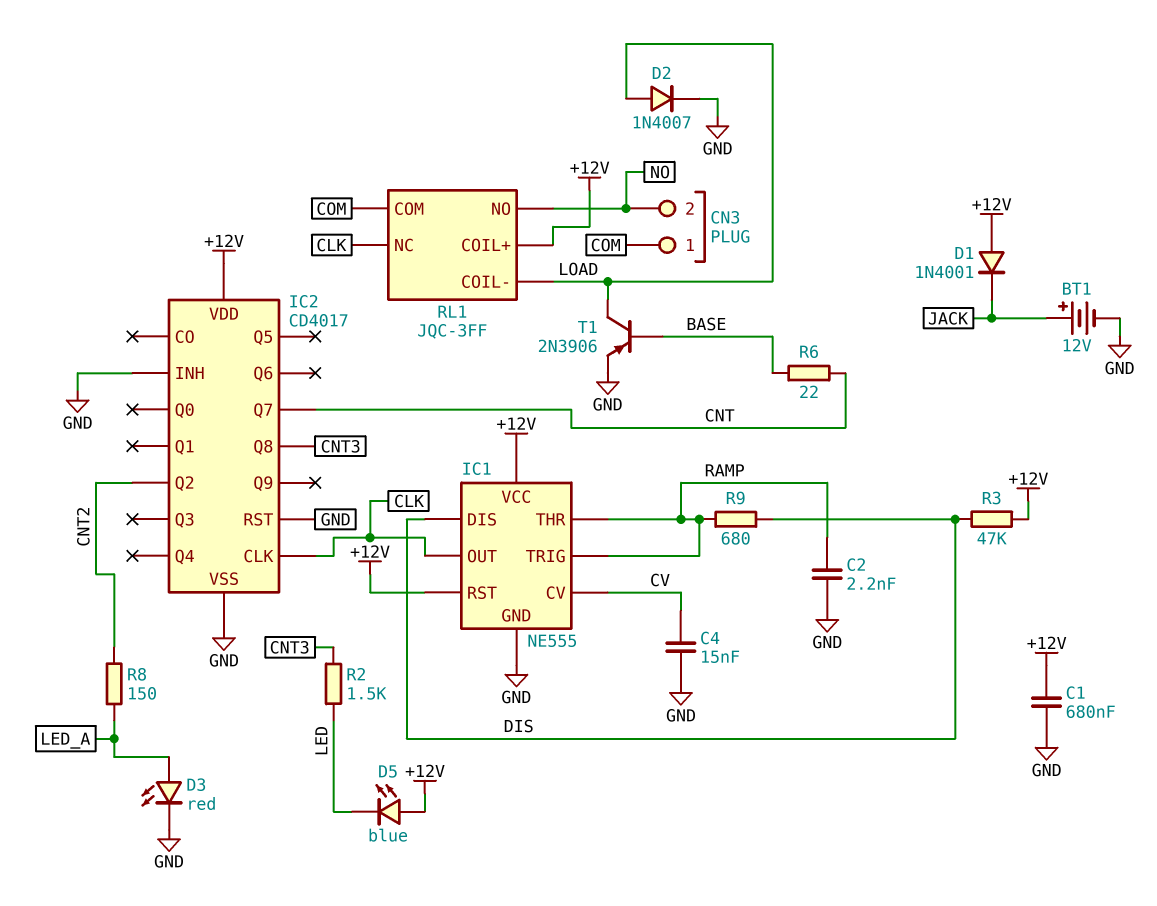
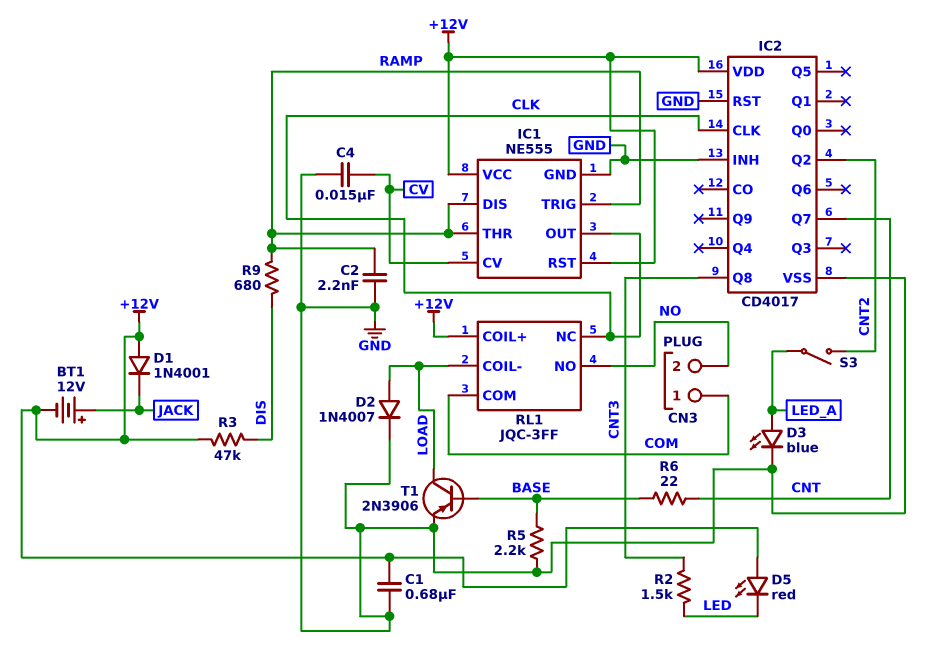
BT1: 12V (plus JACK, minus GND) -> 12V (plus JACK, minus +12V)
D3: LED red (A LED_A, K GND) -> LED blue (A LED_A, K GND)
D5: LED blue (A +12V, K LED) -> LED red (A +12V, K LED)
IC1 pin DIS: DIS -> RAMP
R5: none -> 2.2k (BASE, GND)
R8: 150 (CNT2, LED_A) -> none
S3: none -> switch (CNT2, LED_A)

